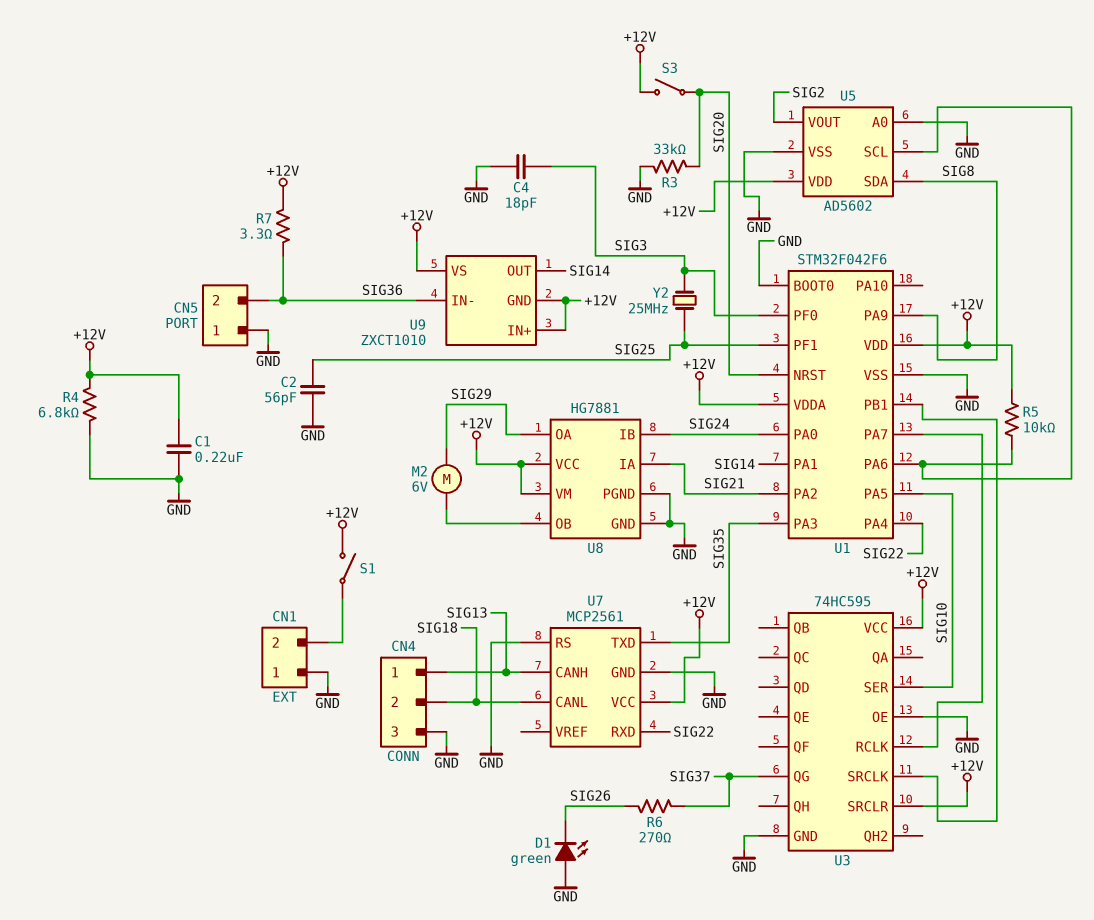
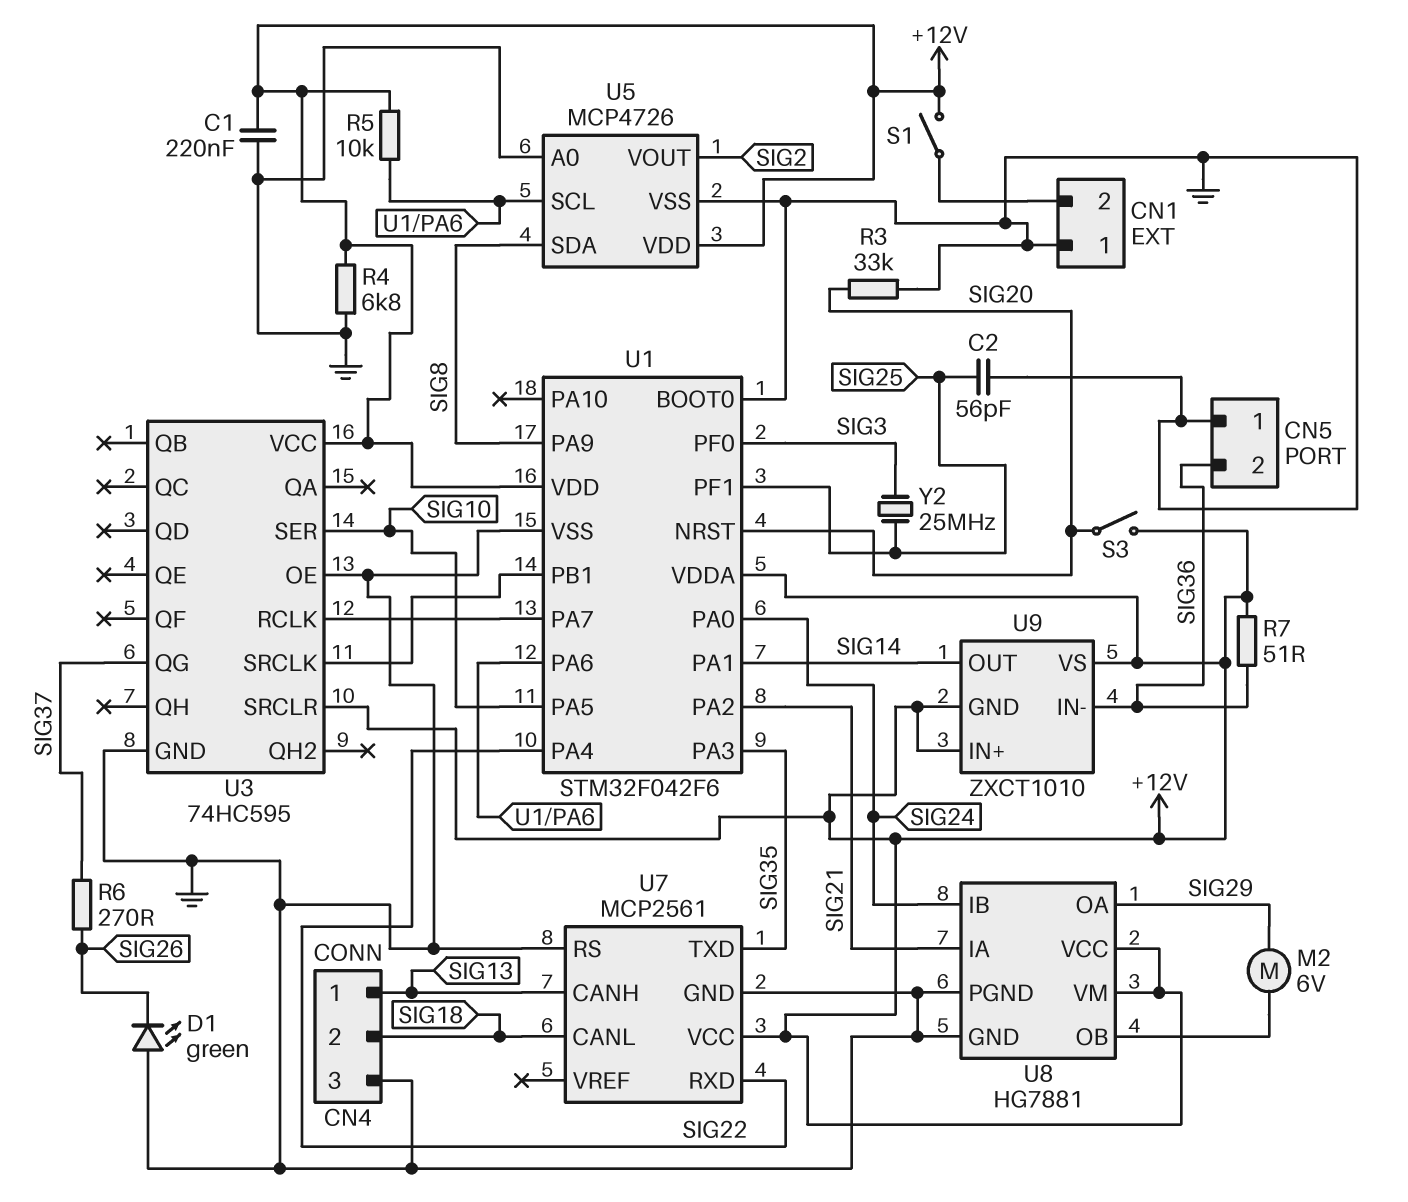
C4: 18pF (GND, SIG3) -> none
R7: 3.3 (+12V, SIG36) -> 51 (+12V, SIG36)
U5: AD5602 -> MCP4726

